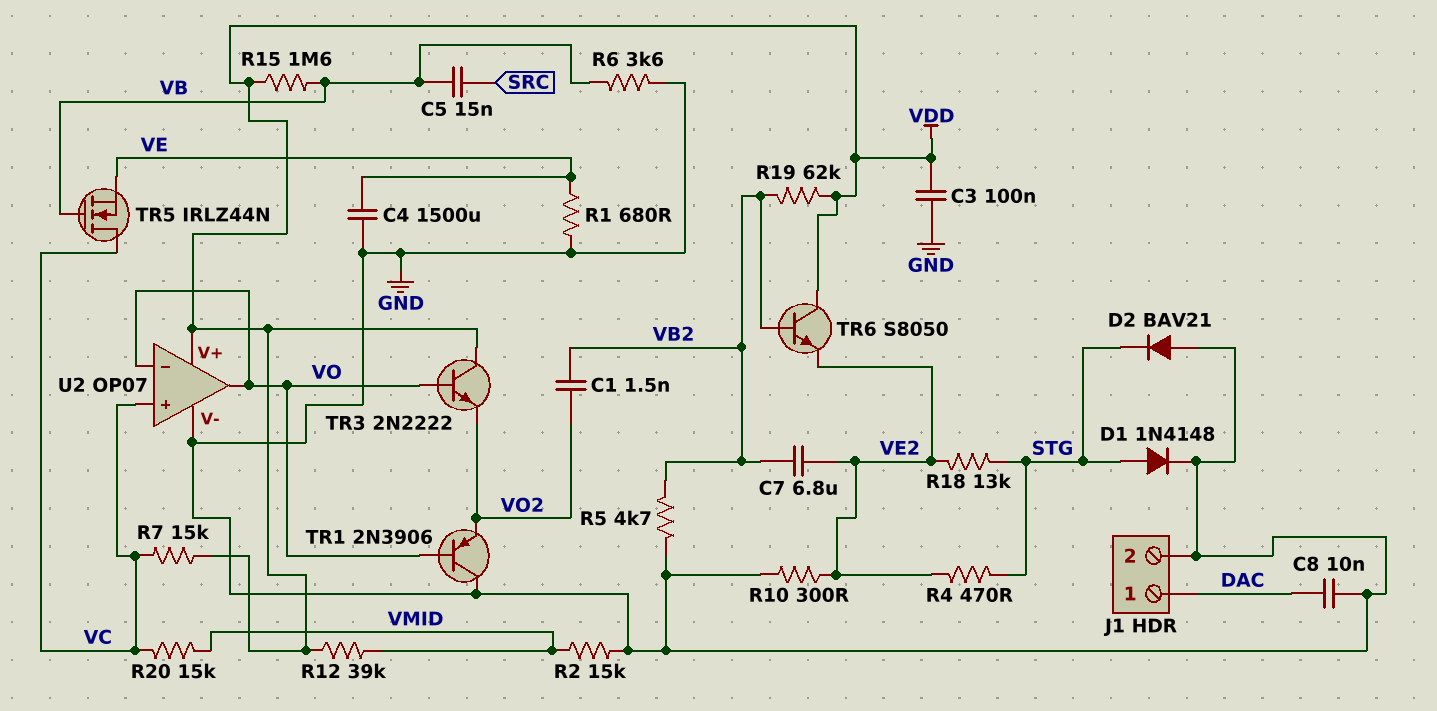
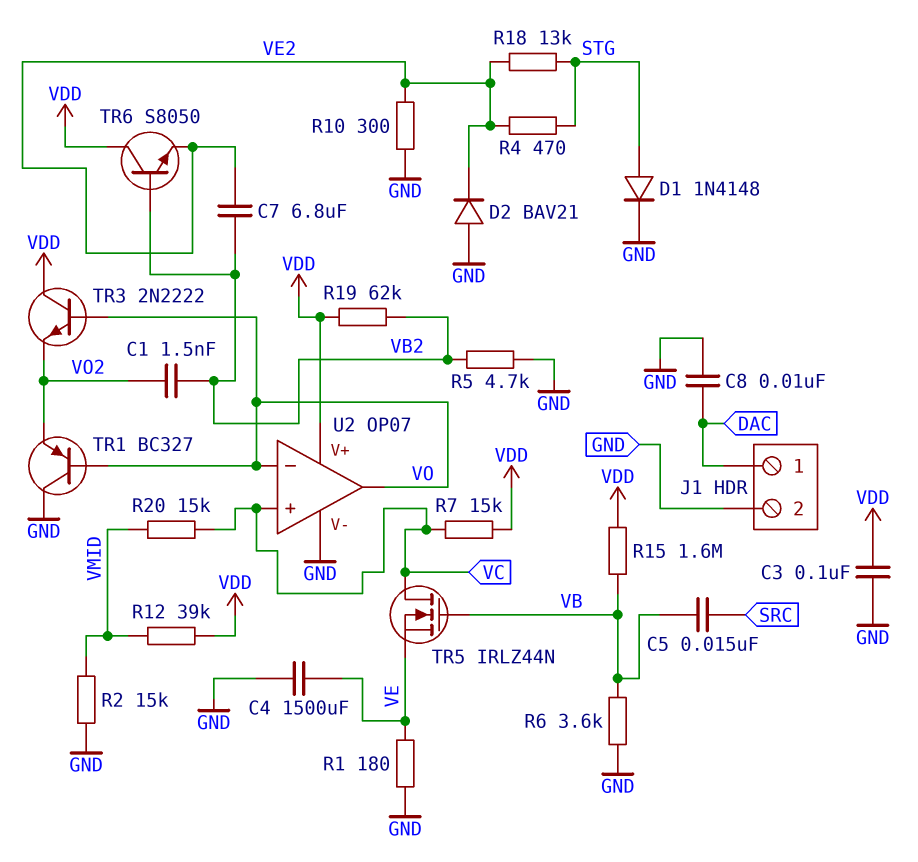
D2: diode BAV21 (A GND, K STG) -> diode BAV21 (A GND, K VE2)
R1: 680 (GND, VE) -> 180 (GND, VE)
TR1: PNP 2N3906 (B VO, C GND, E VO2) -> PNP BC327 (B VO, C GND, E VO2)

